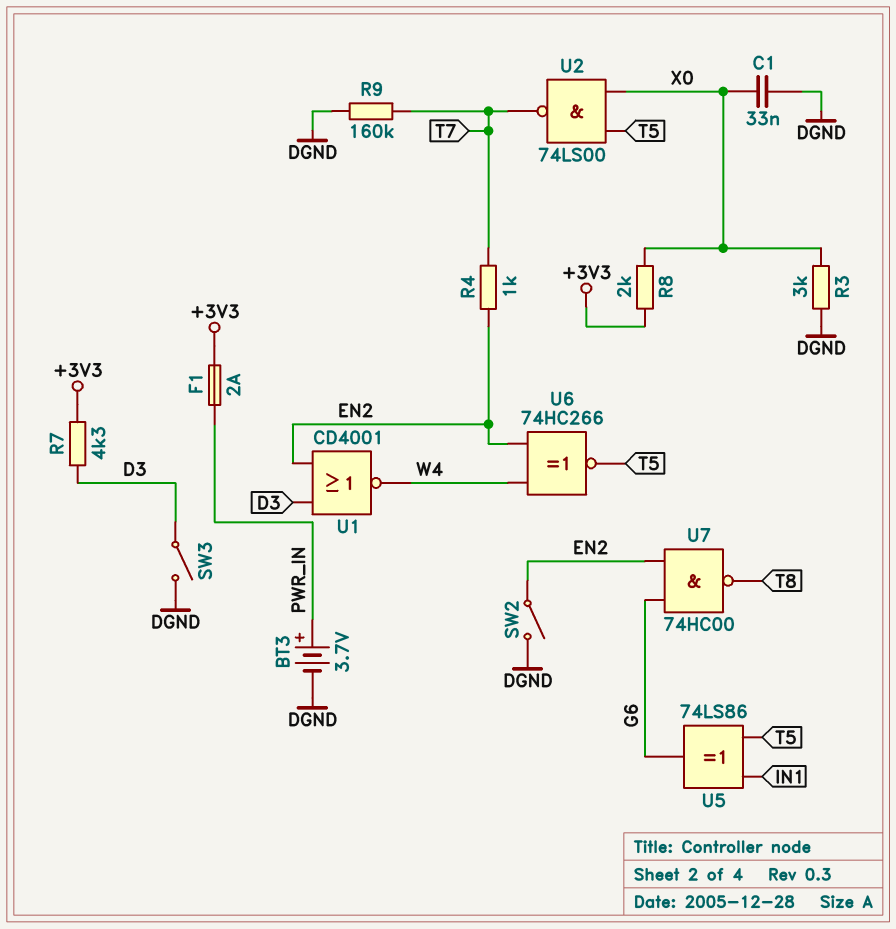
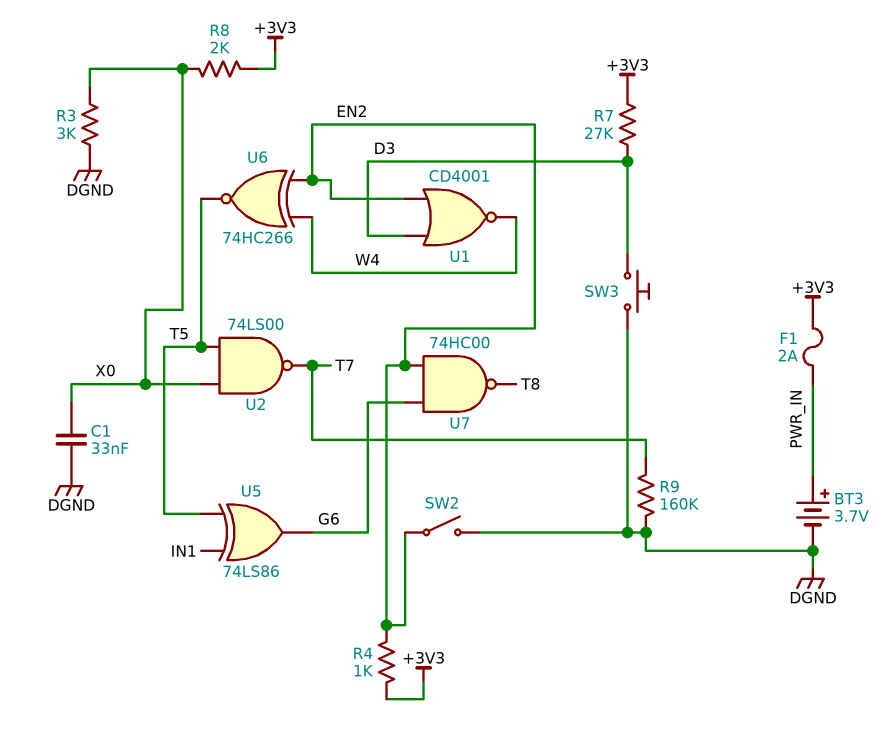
R4: 1k (EN2, T7) -> 1k (+3V3, EN2)
R7: 4.3k (+3V3, D3) -> 27k (+3V3, D3)
SW3: switch (D3, DGND) -> button (D3, DGND)

